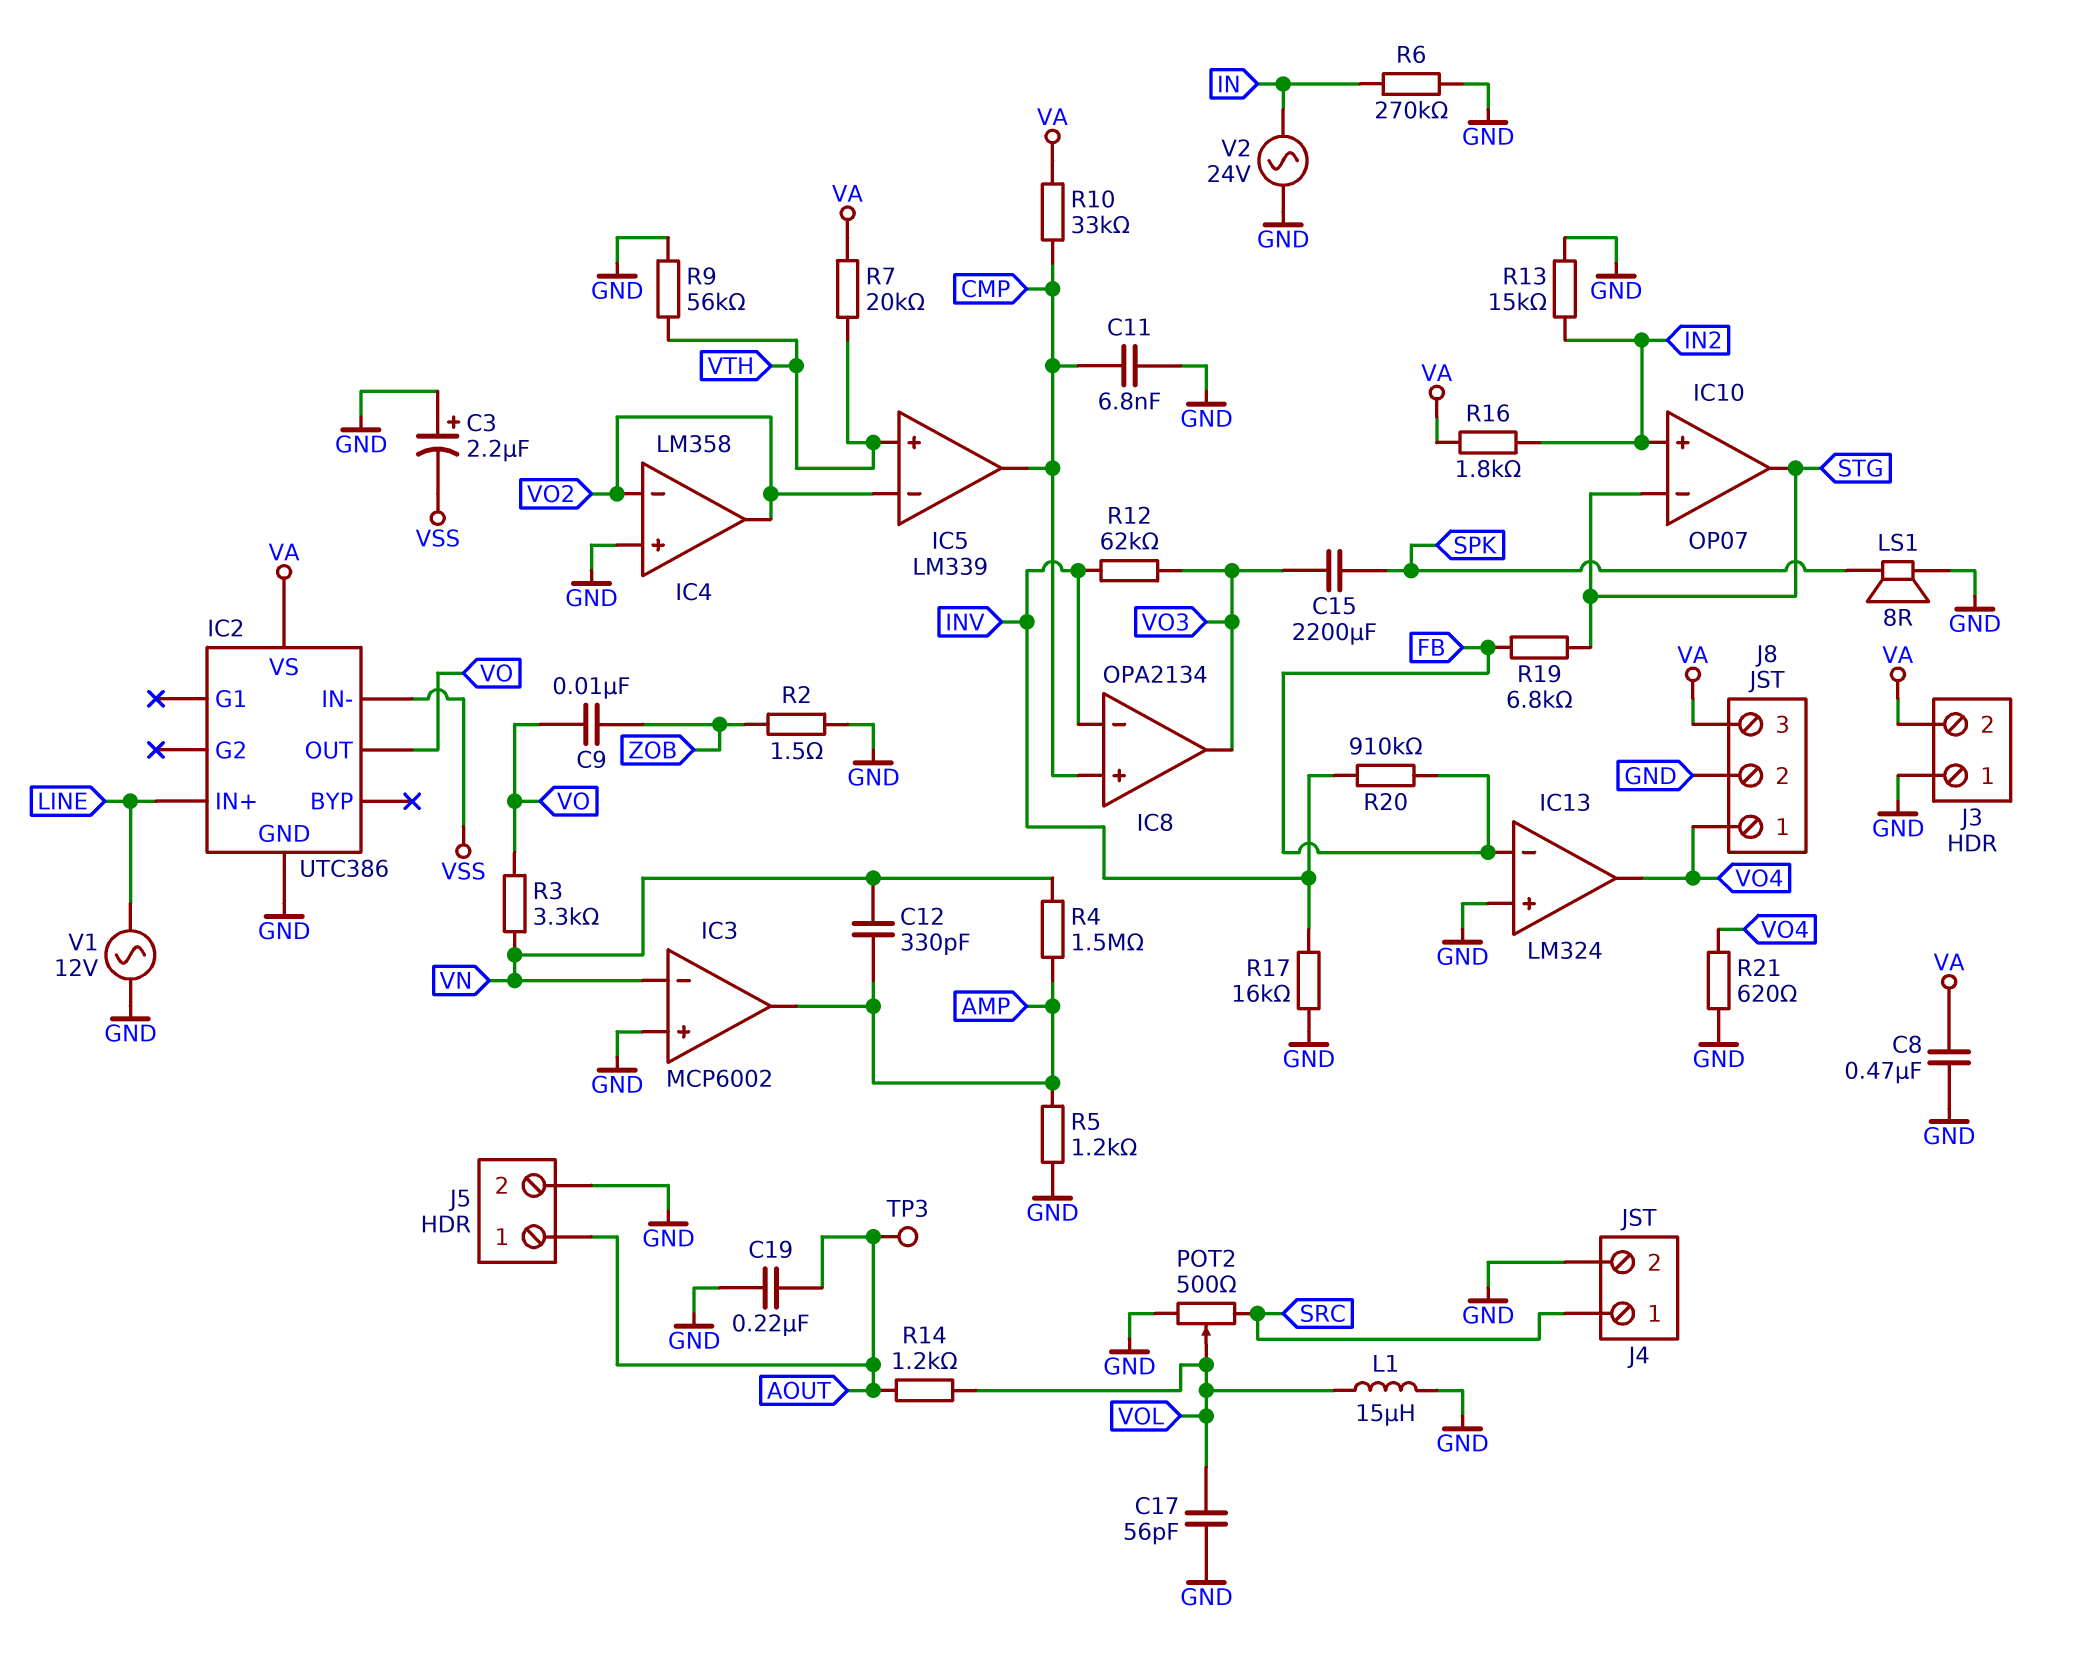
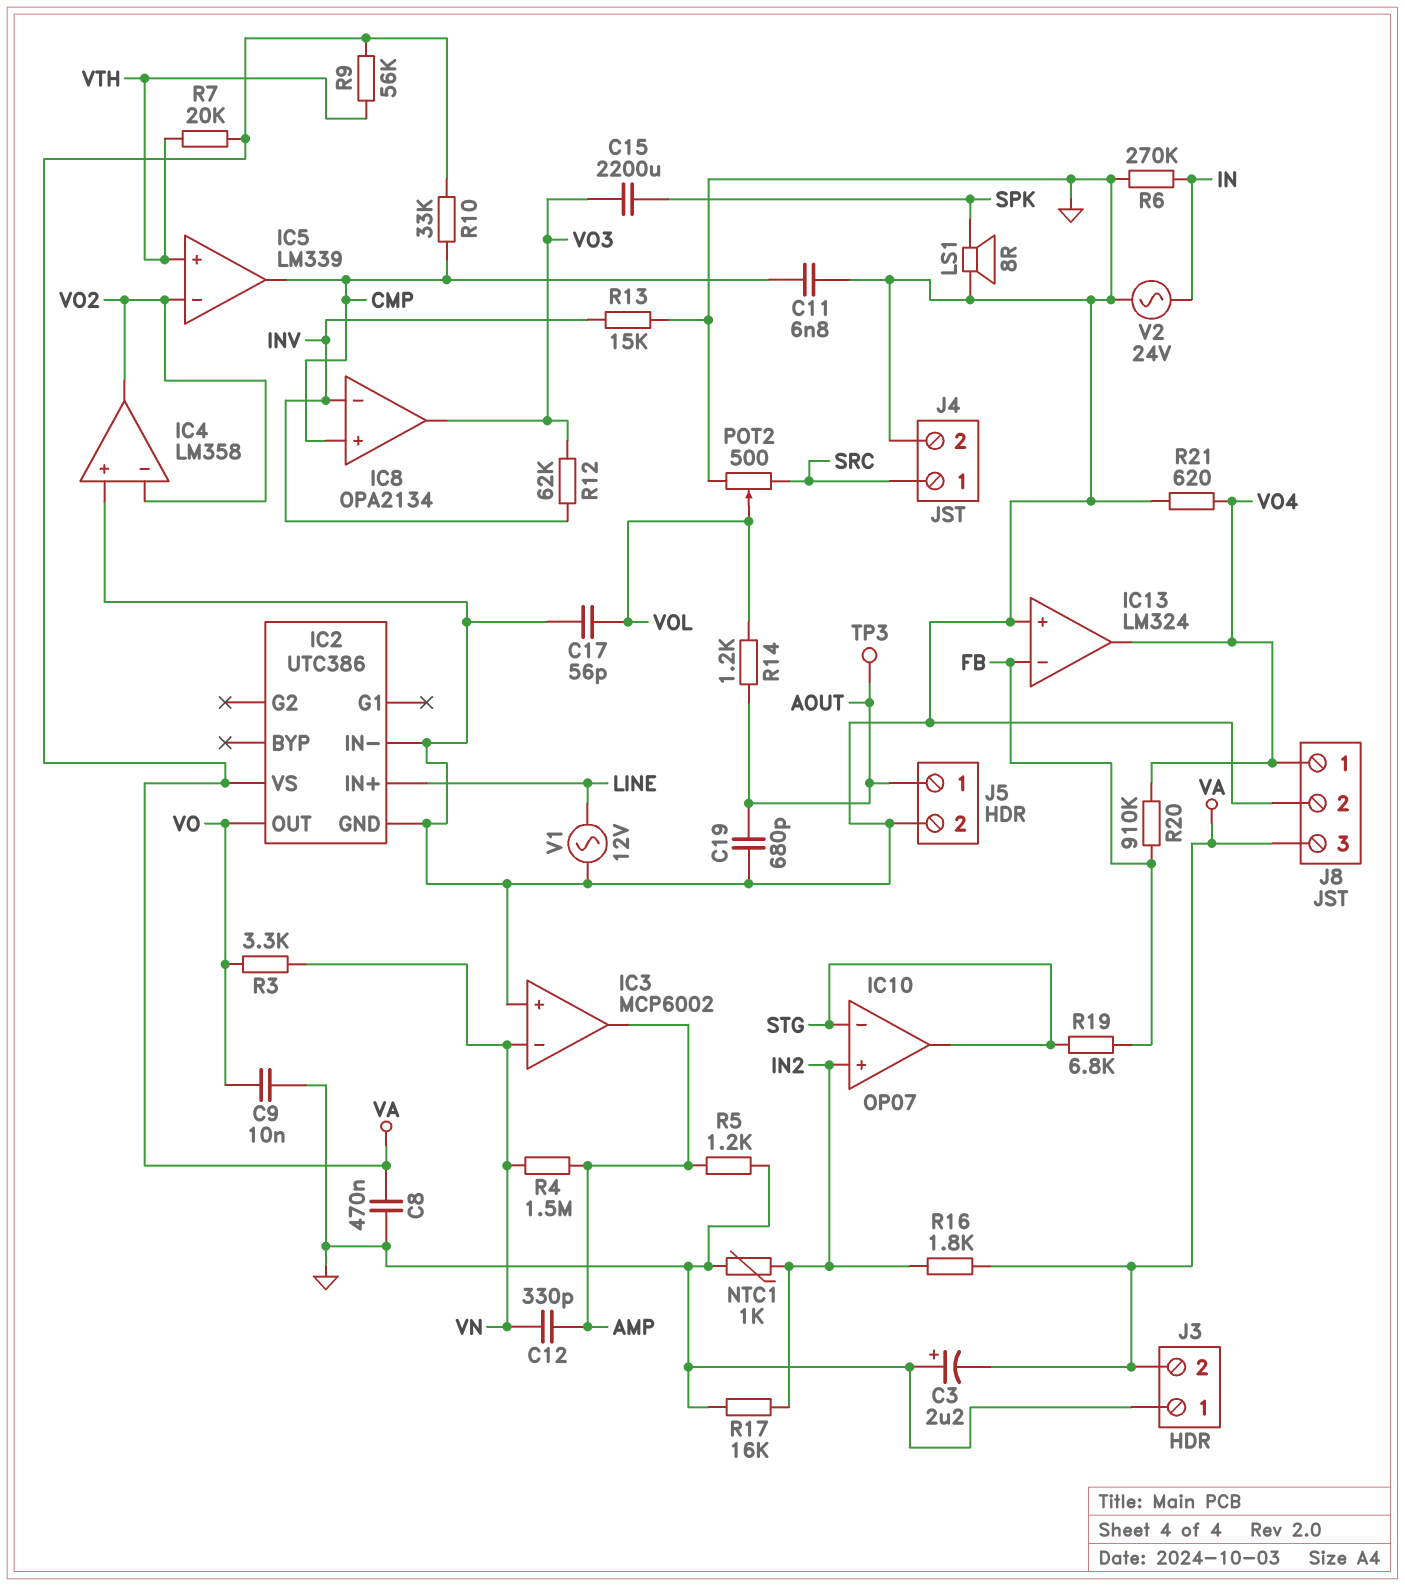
C3: 2.2uF (plus GND, minus VSS) -> 2.2uF (plus GND, minus VA)
C9: 10nF (VO, ZOB) -> 10nF (GND, VO)
C19: 220nF (AOUT, GND) -> 680pF (AOUT, GND)
IC2 pin IN-: VSS -> GND
L1: 15uH (GND, VOL) -> none
NTC1: none -> 1k (GND, IN2)
R2: 1.5 (GND, ZOB) -> none
R9: 56k (GND, VTH) -> 56k (VA, VTH)
R13: 15k (GND, IN2) -> 15k (GND, INV)
R17: 16k (GND, INV) -> 16k (GND, IN2)
R20: 910k (FB, INV) -> 910k (FB, VO4)

